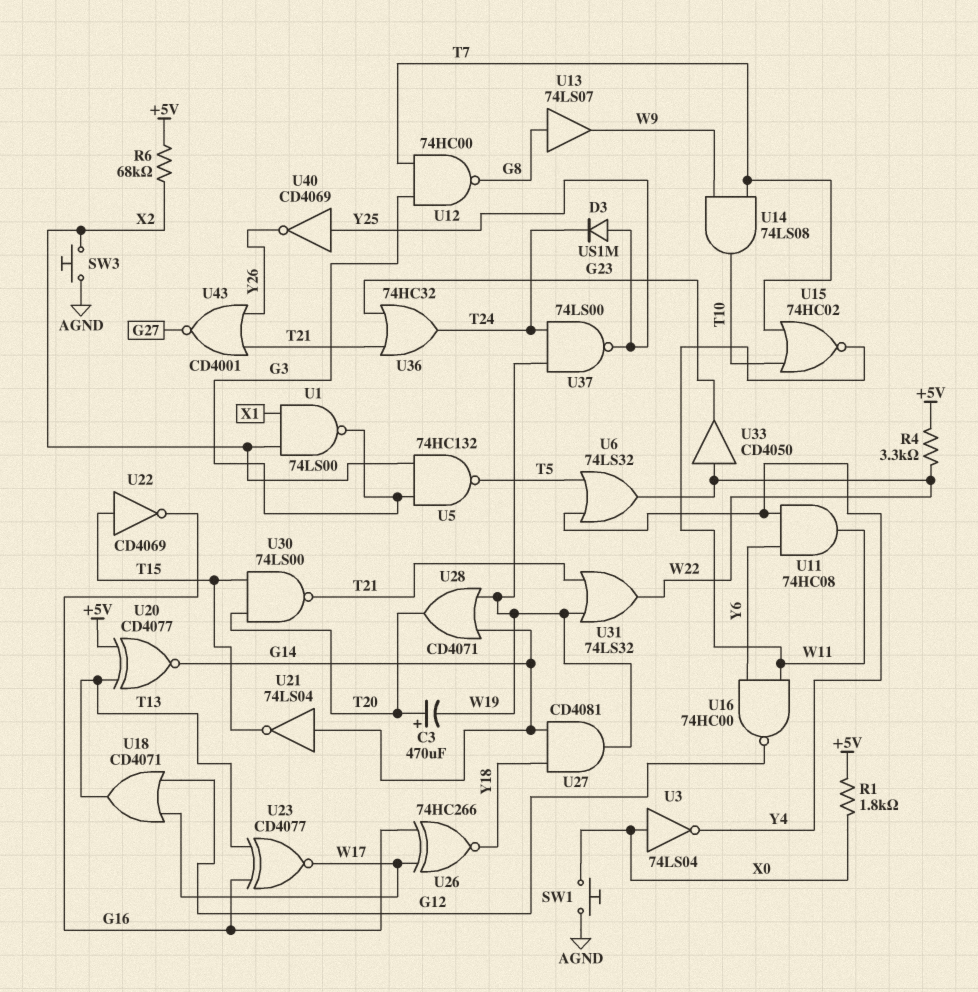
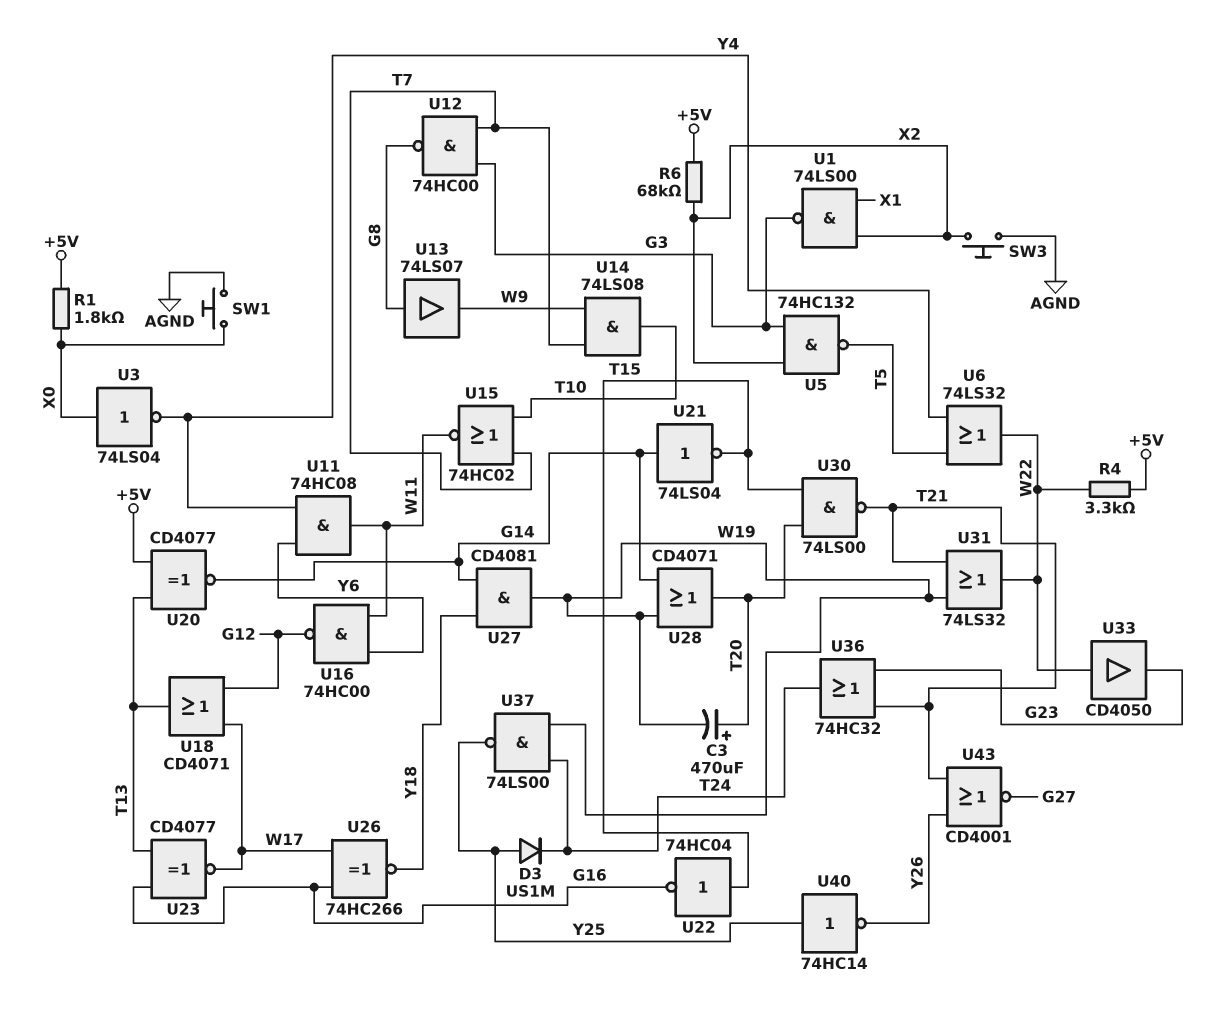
U22: NOT CD4069 (in T15, out G16) -> NOT 74HC04 (in T15, out G16)
U40: NOT CD4069 (in Y25, out Y26) -> NOT 74HC14 (in Y25, out Y26)

